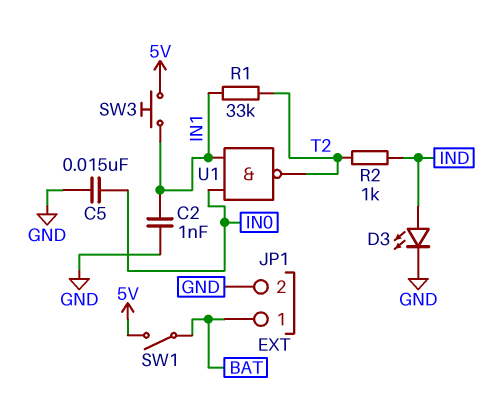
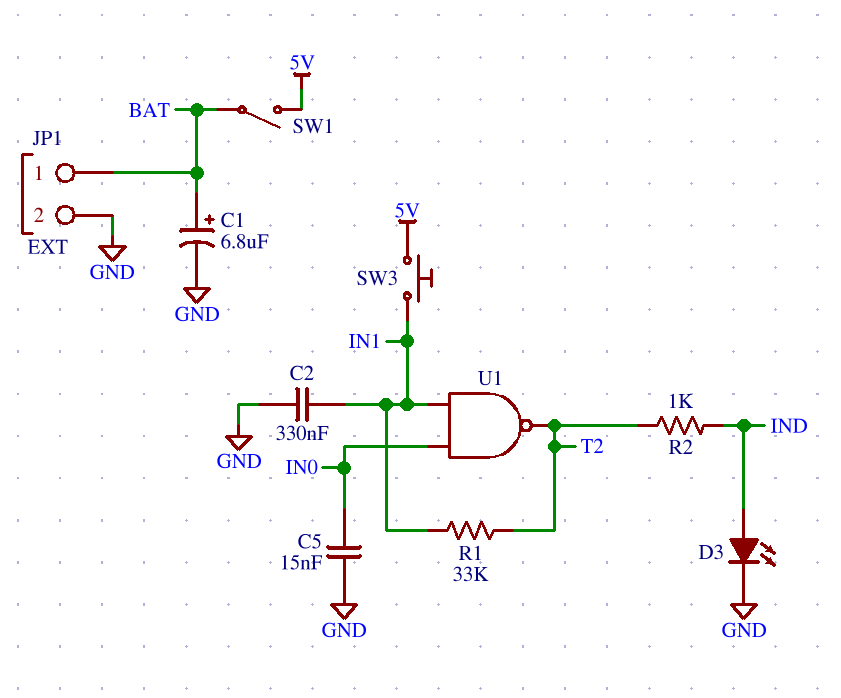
C1: none -> 6.8uF (plus BAT, minus GND)
C2: 1nF (GND, IN1) -> 330nF (GND, IN1)

